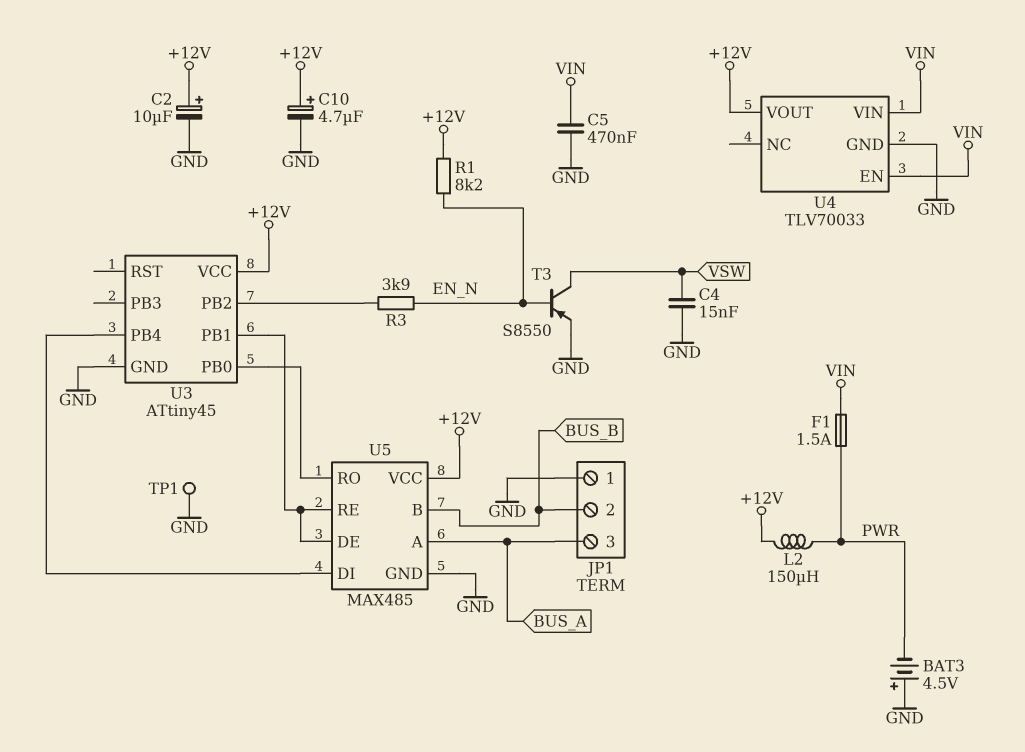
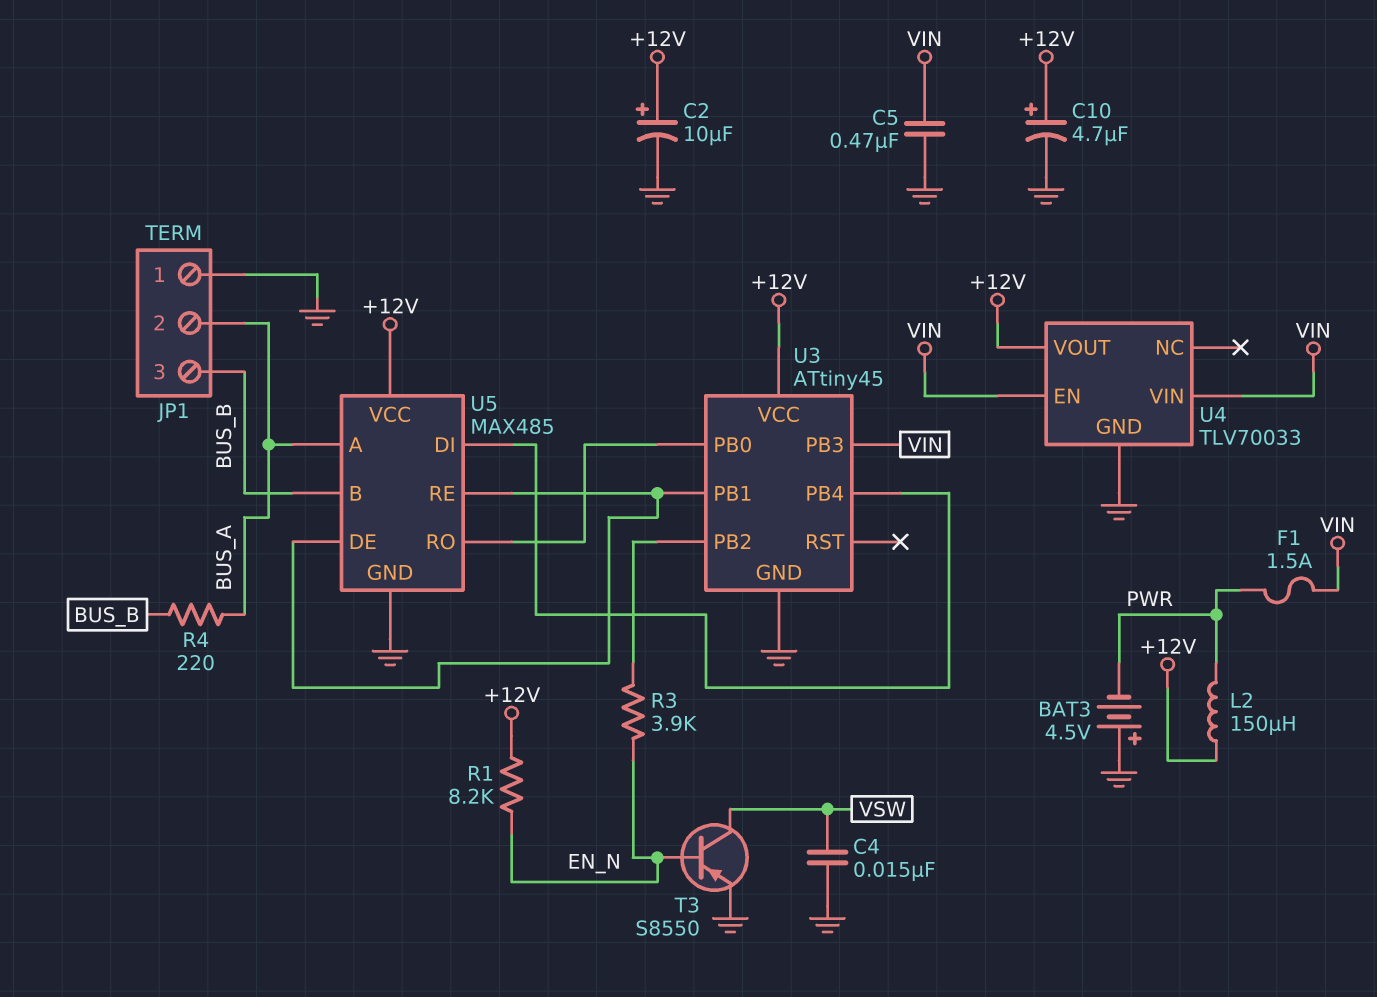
JP1 pin 2: BUS_B -> BUS_A
JP1 pin 3: BUS_A -> BUS_B
R4: none -> 220 (BUS_A, BUS_B)
TP1: test point (GND) -> none
U3 pin PB3: none -> VIN

